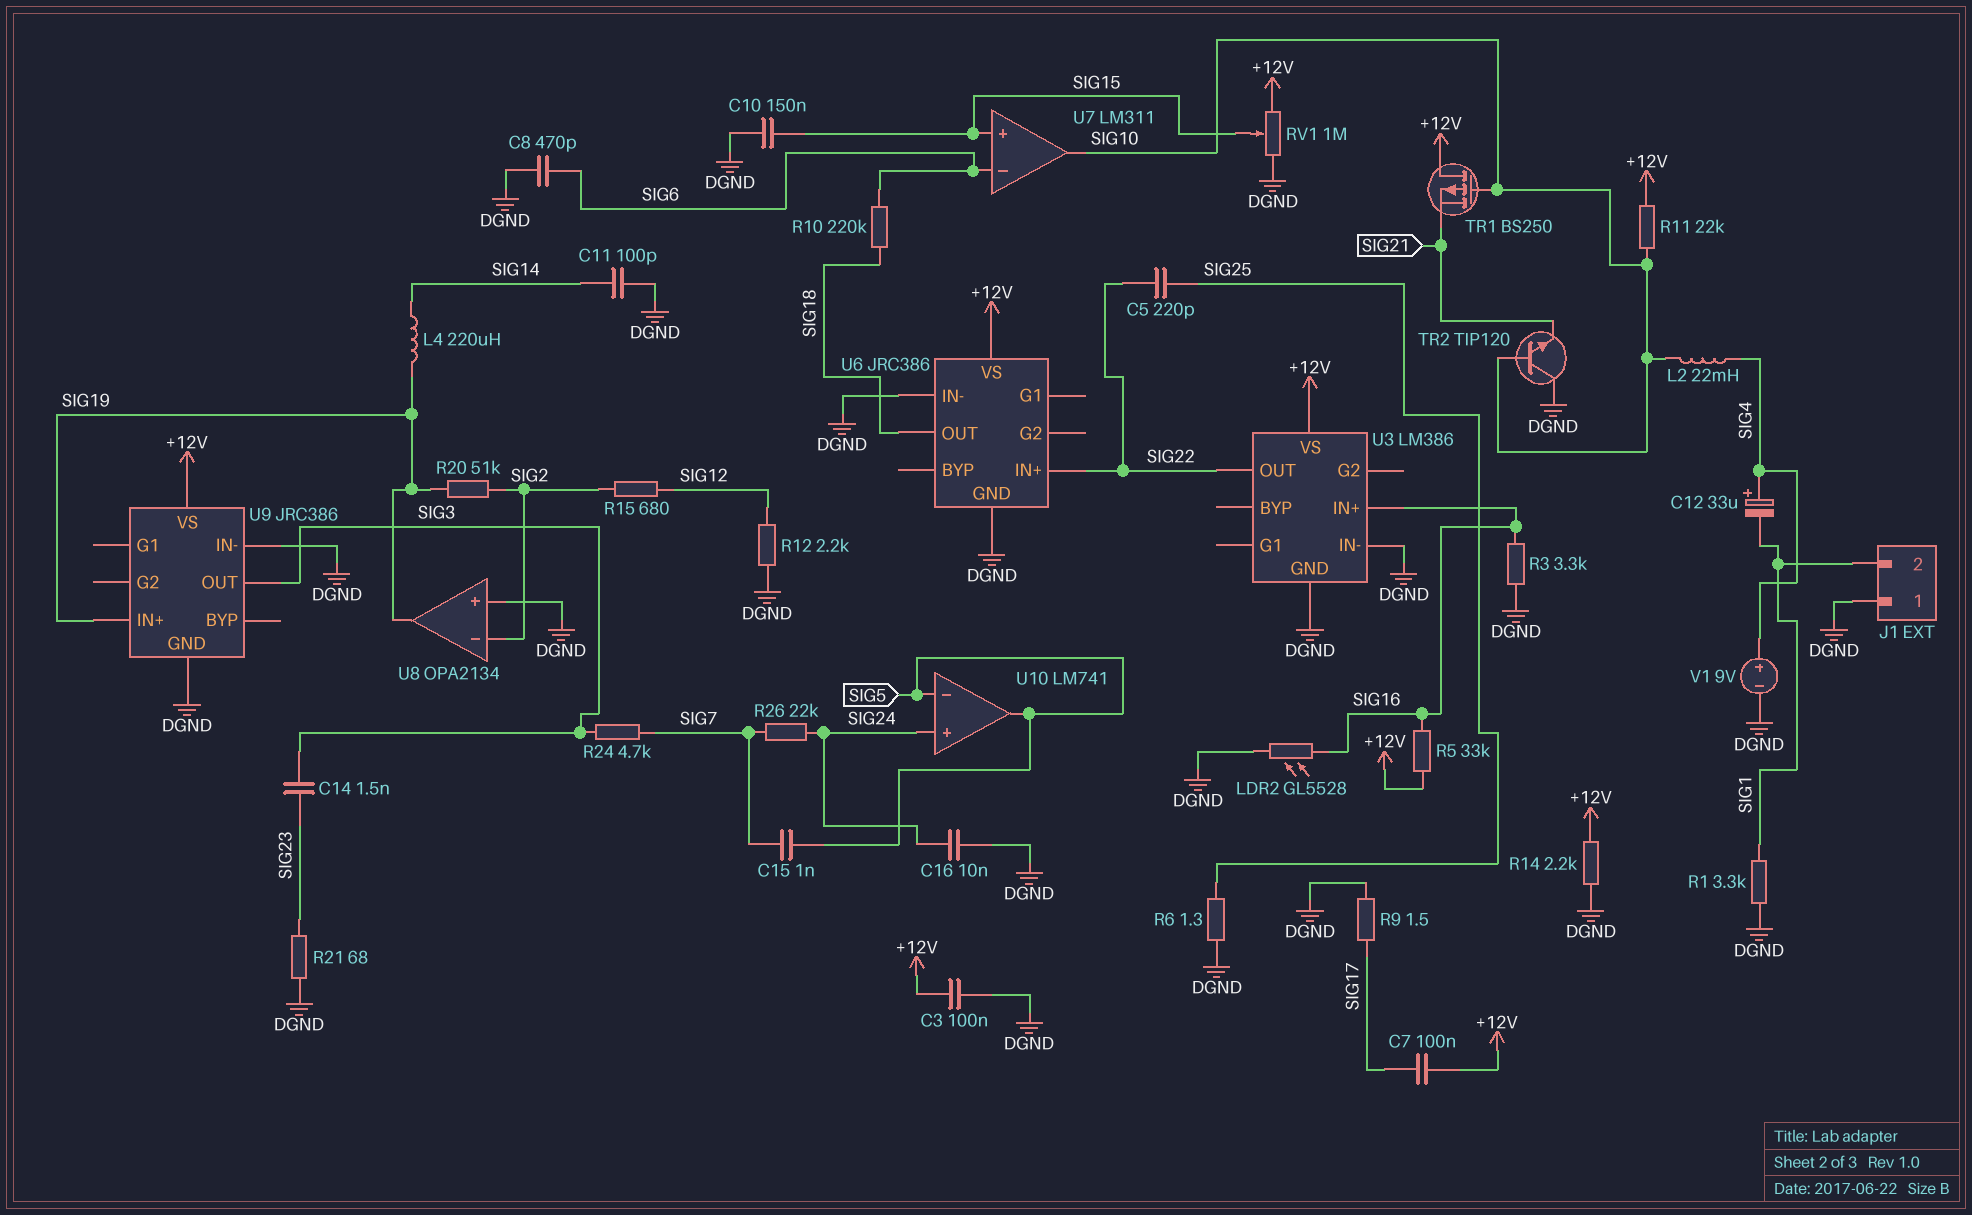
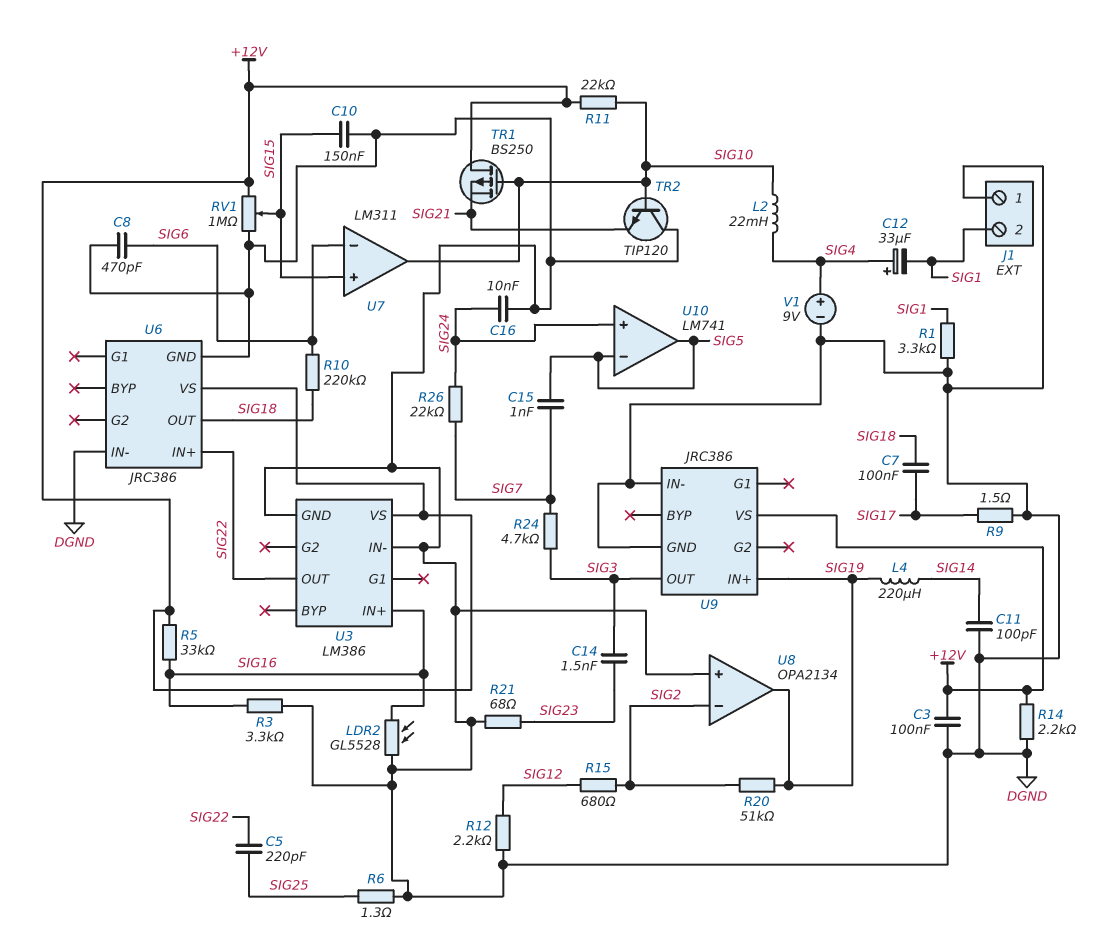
C7: 100nF (+12V, SIG17) -> 100nF (SIG17, SIG18)

